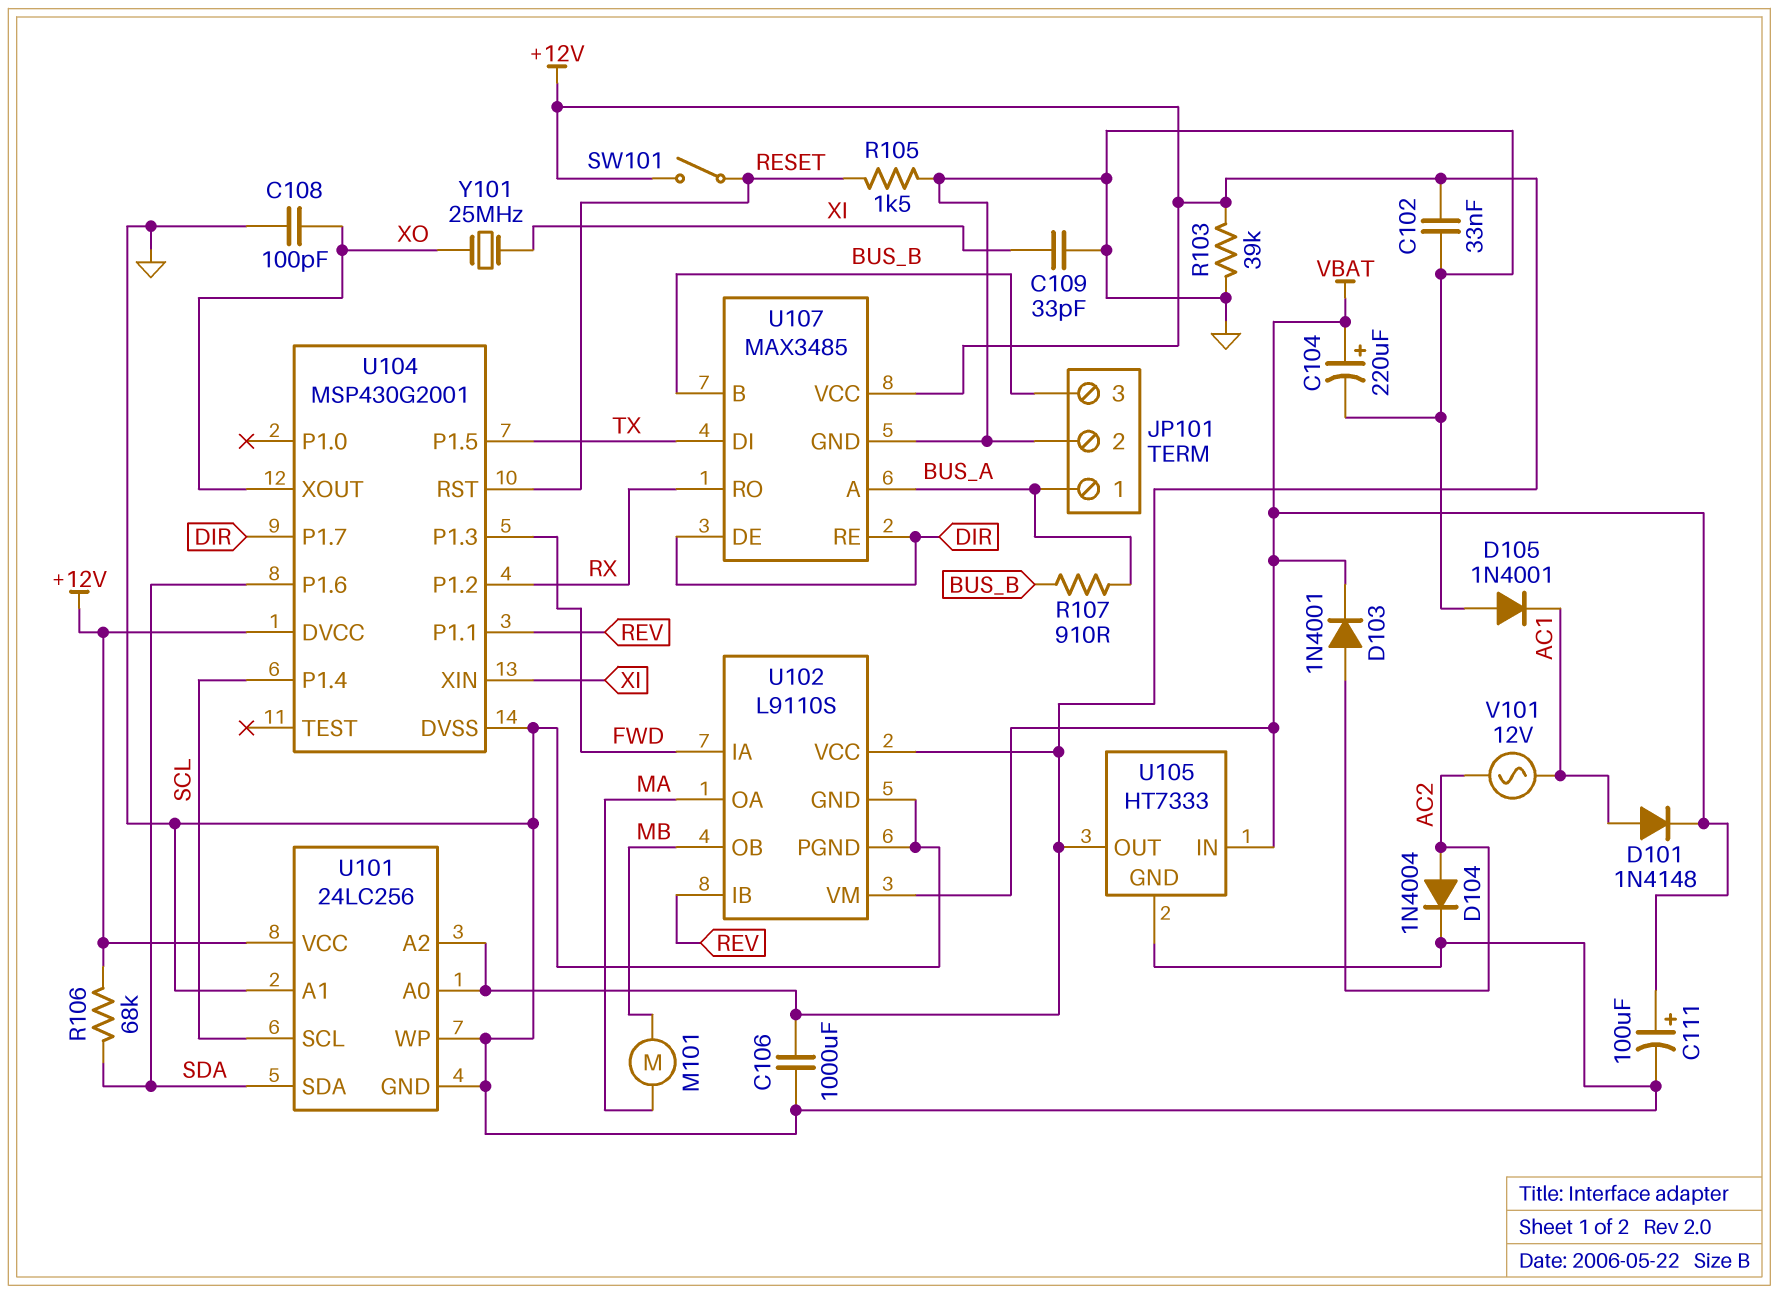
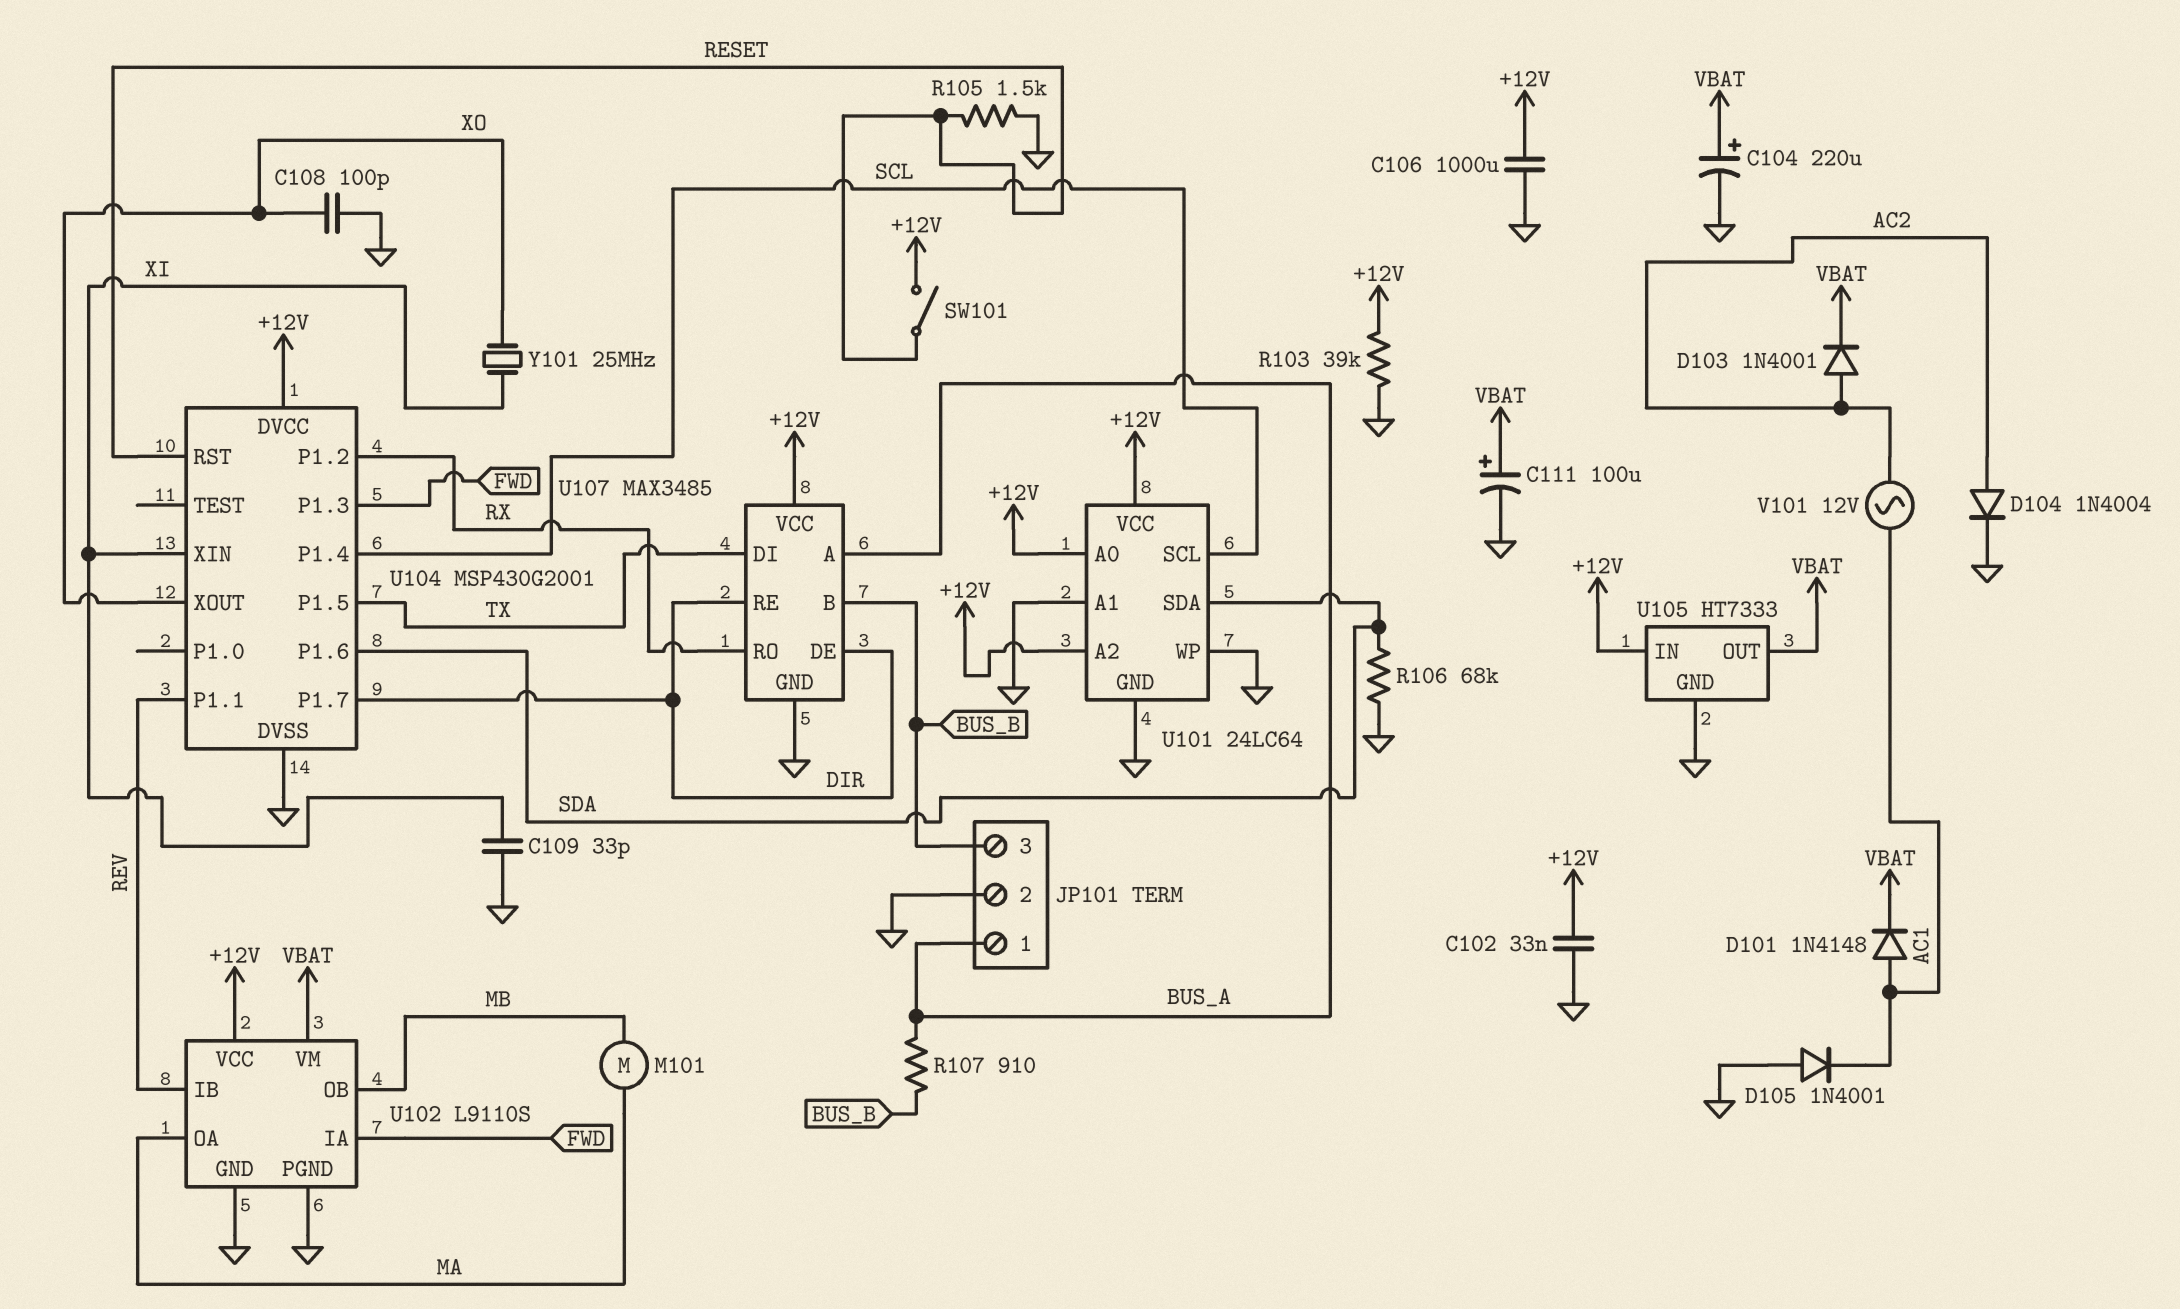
R106: 68k (+12V, SDA) -> 68k (GND, SDA)
U101: 24LC256 -> 24LC64
U105 pin IN: VBAT -> +12V
U105 pin OUT: +12V -> VBAT

